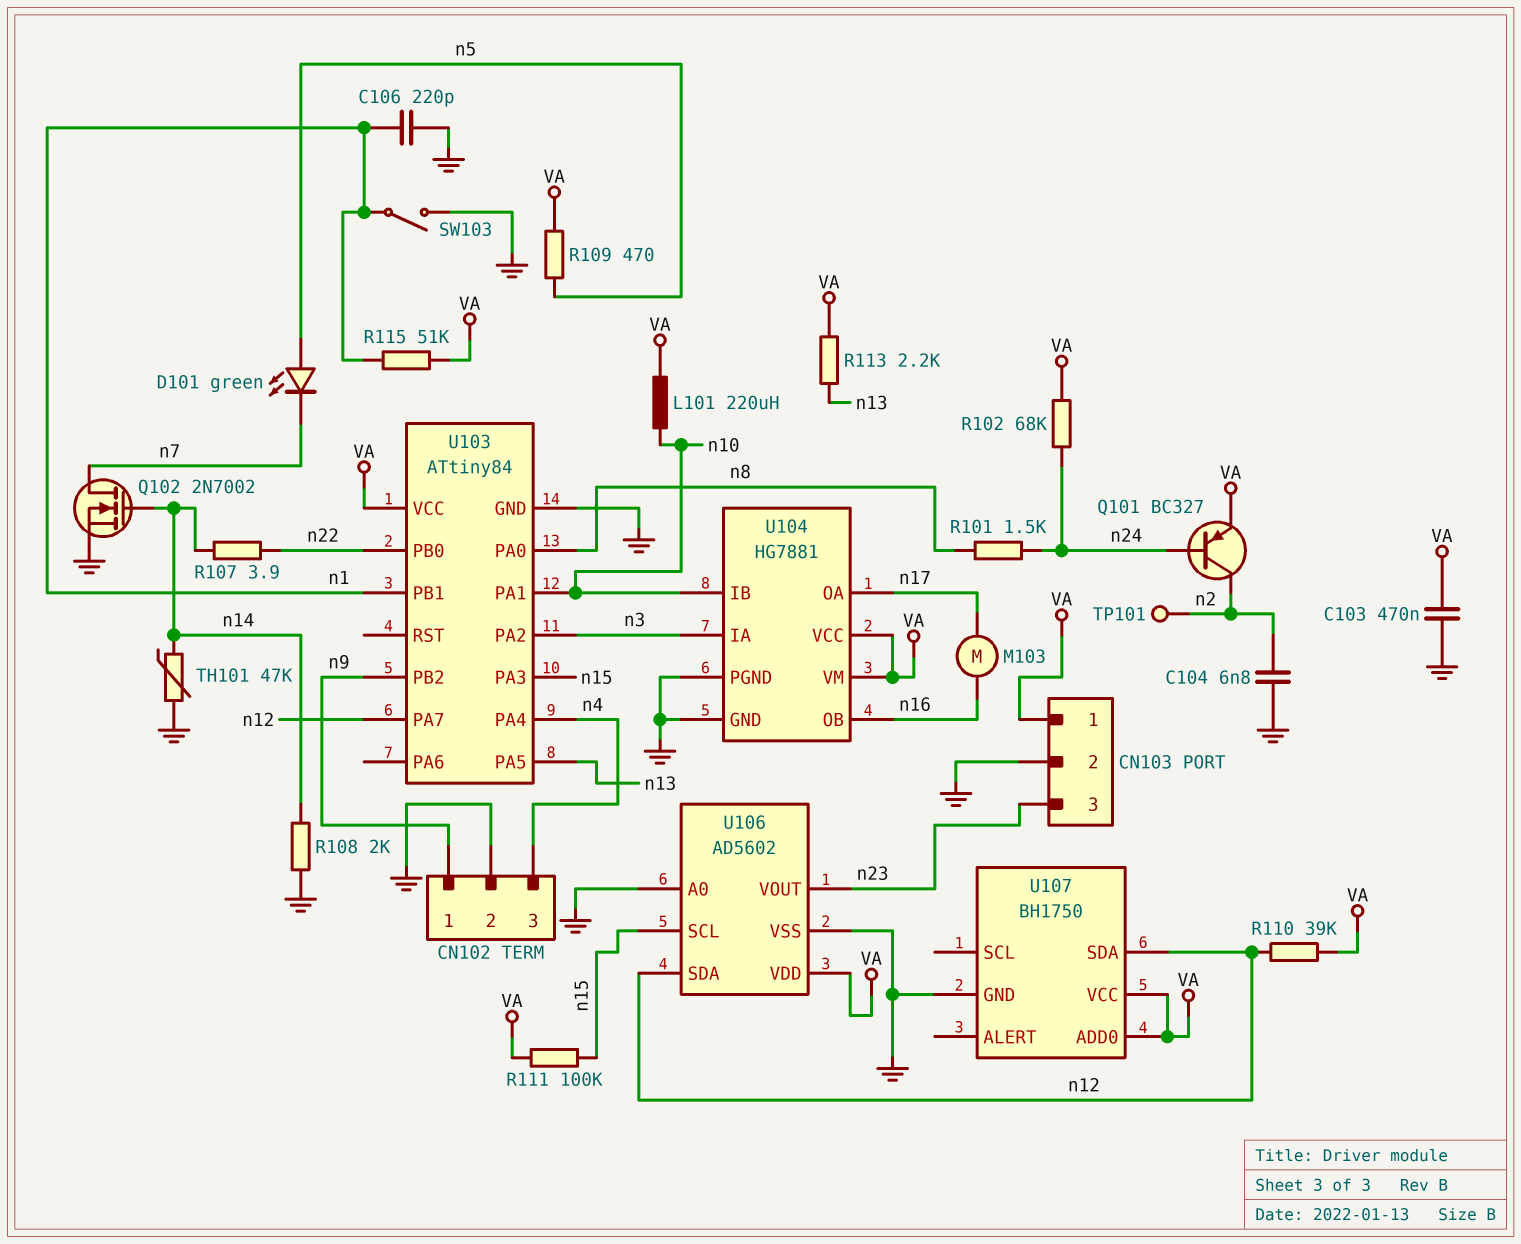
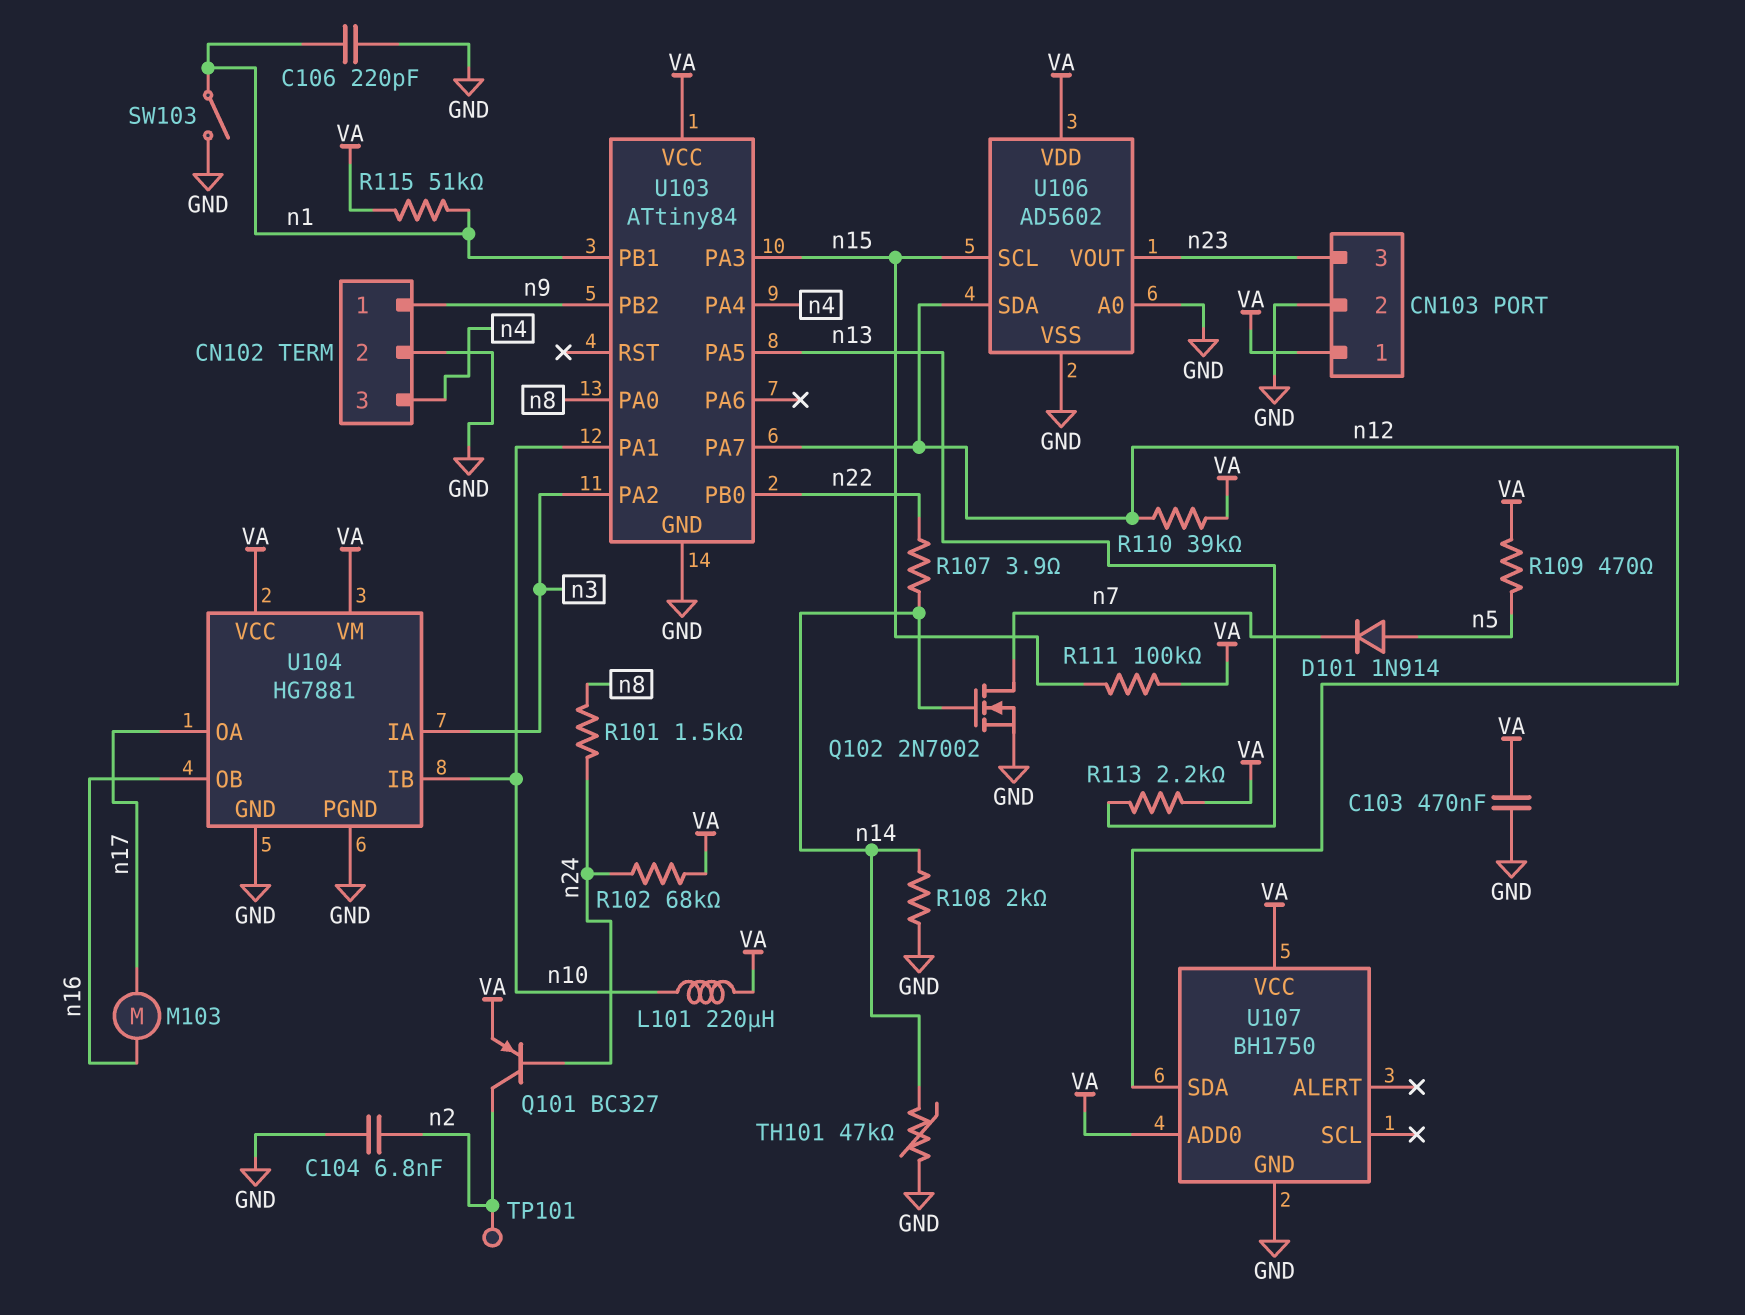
D101: LED green (A n5, K n7) -> diode 1N914 (A n5, K n7)

